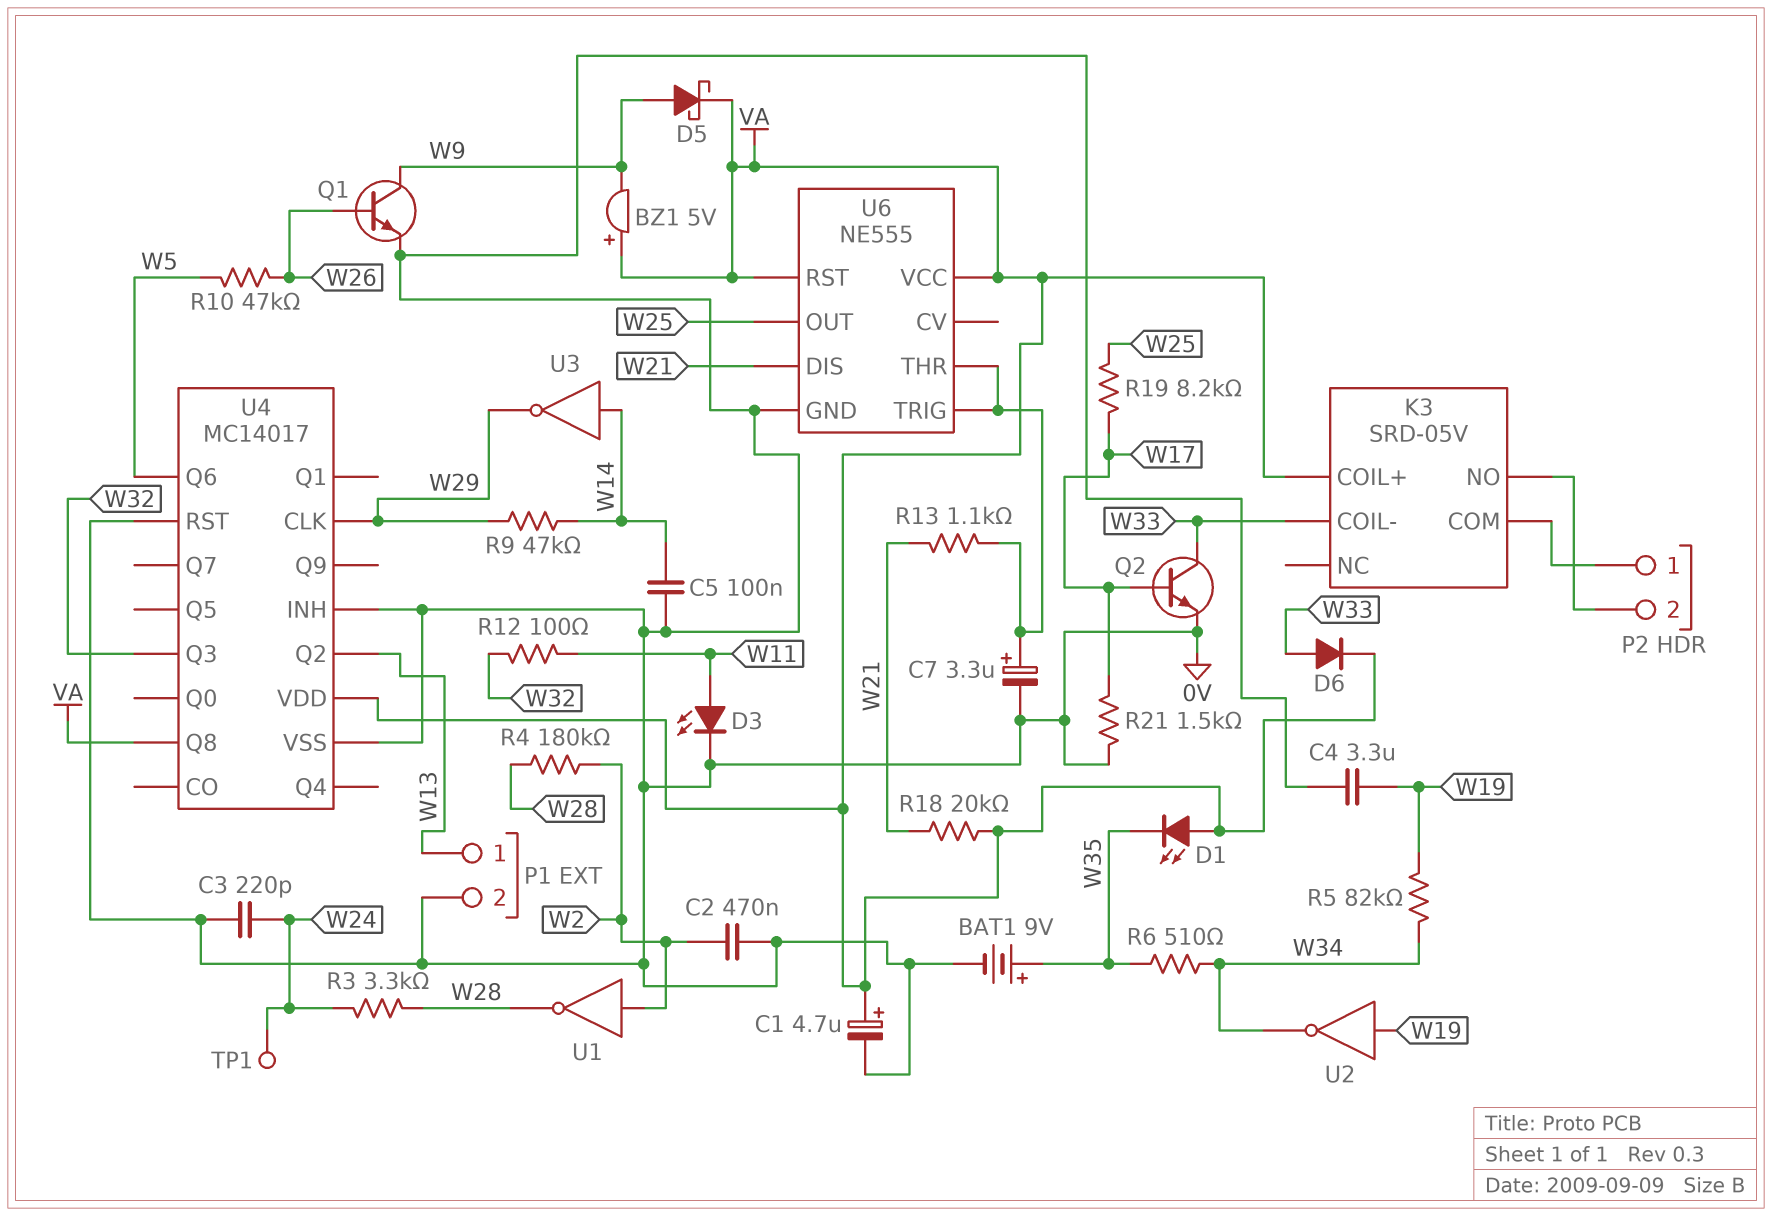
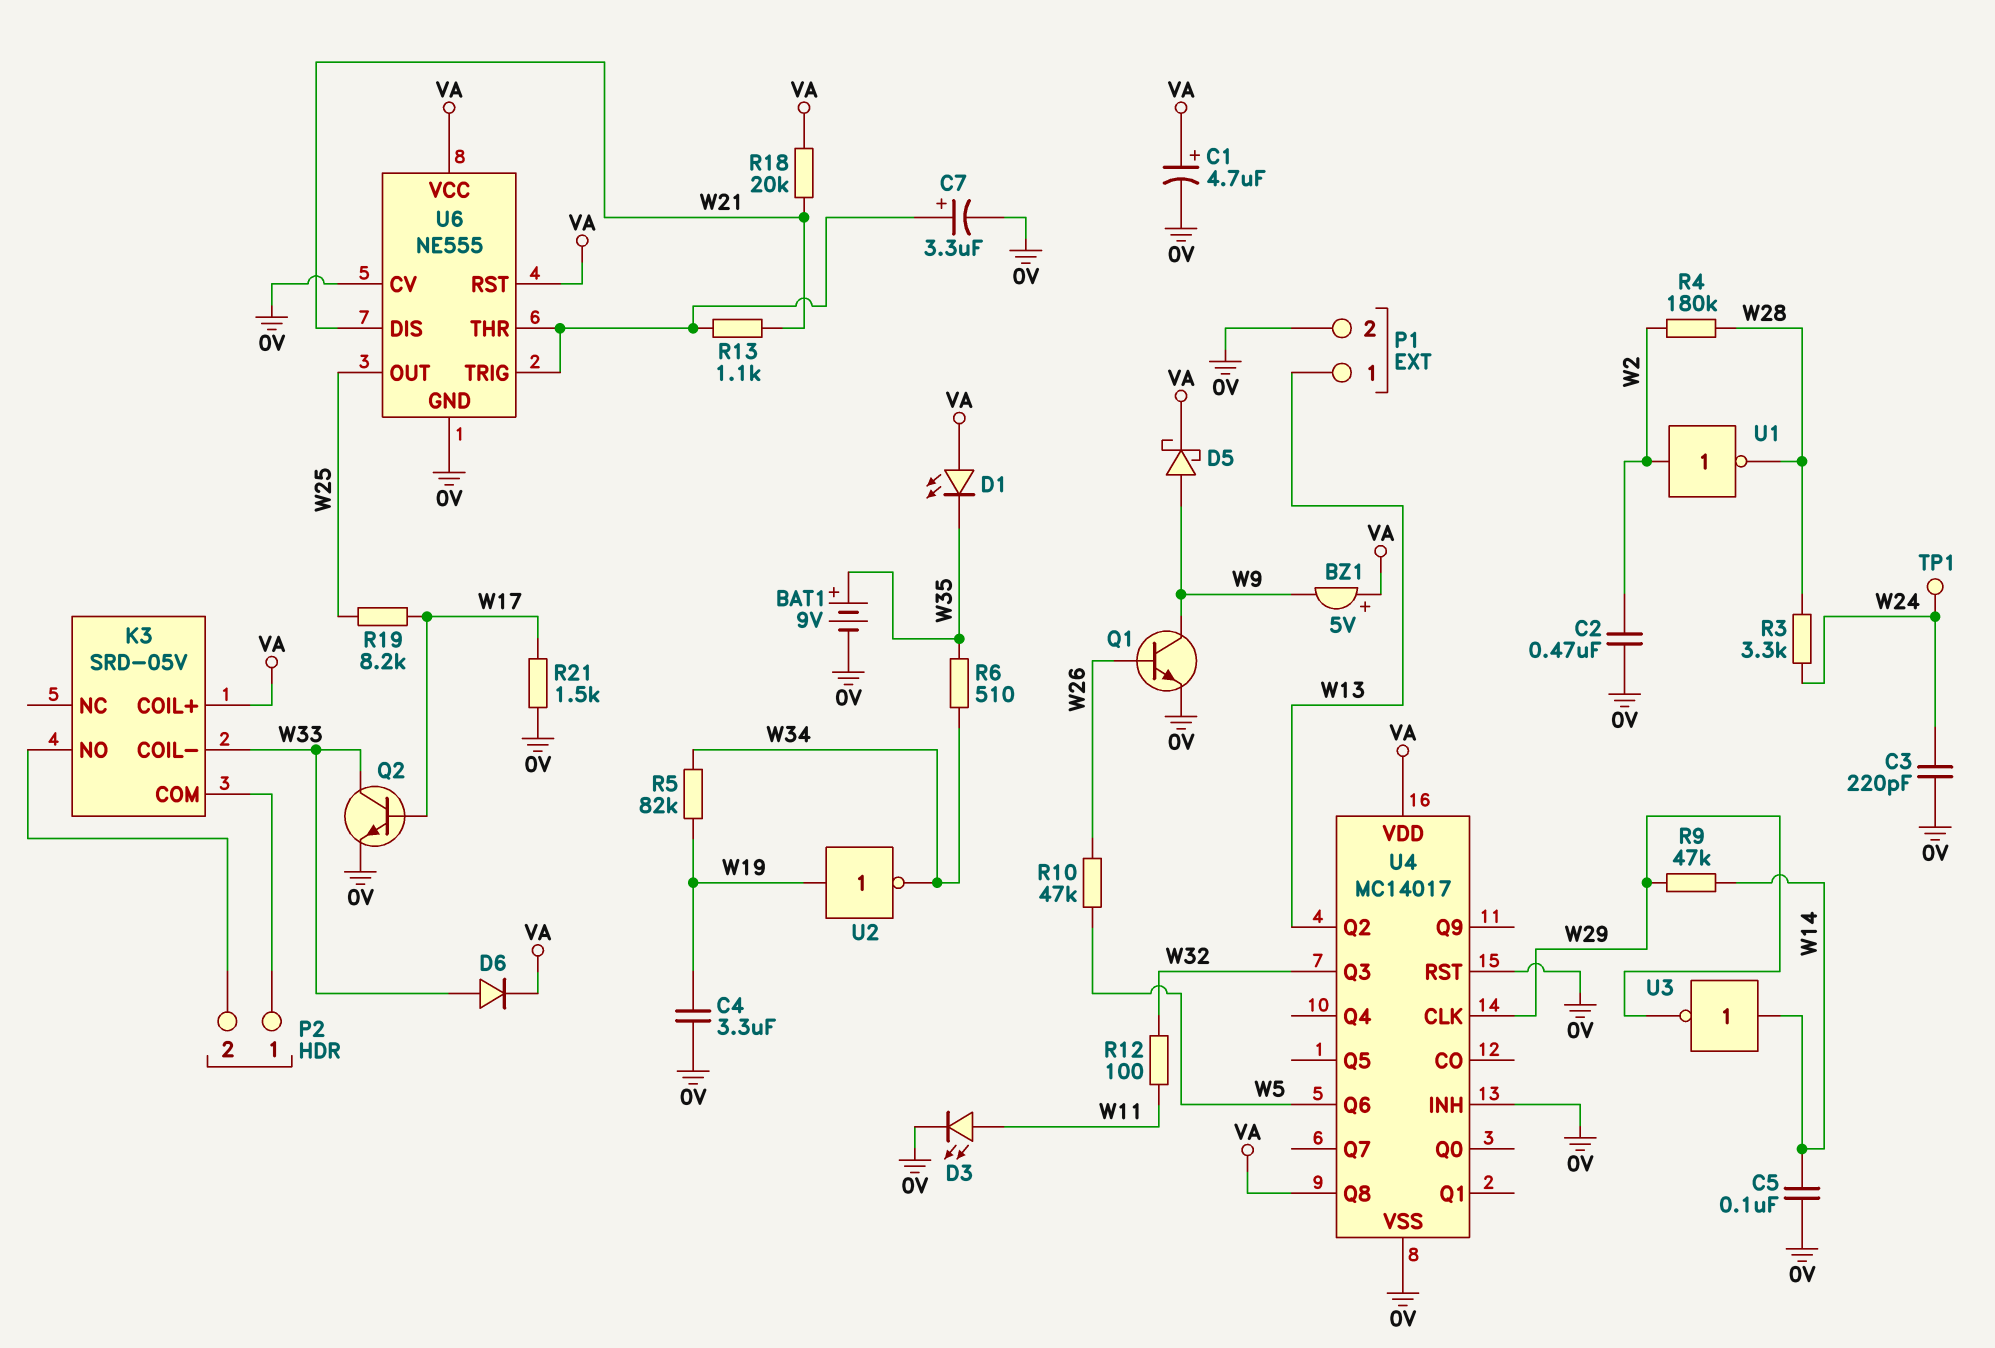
U6 pin CV: none -> 0V

